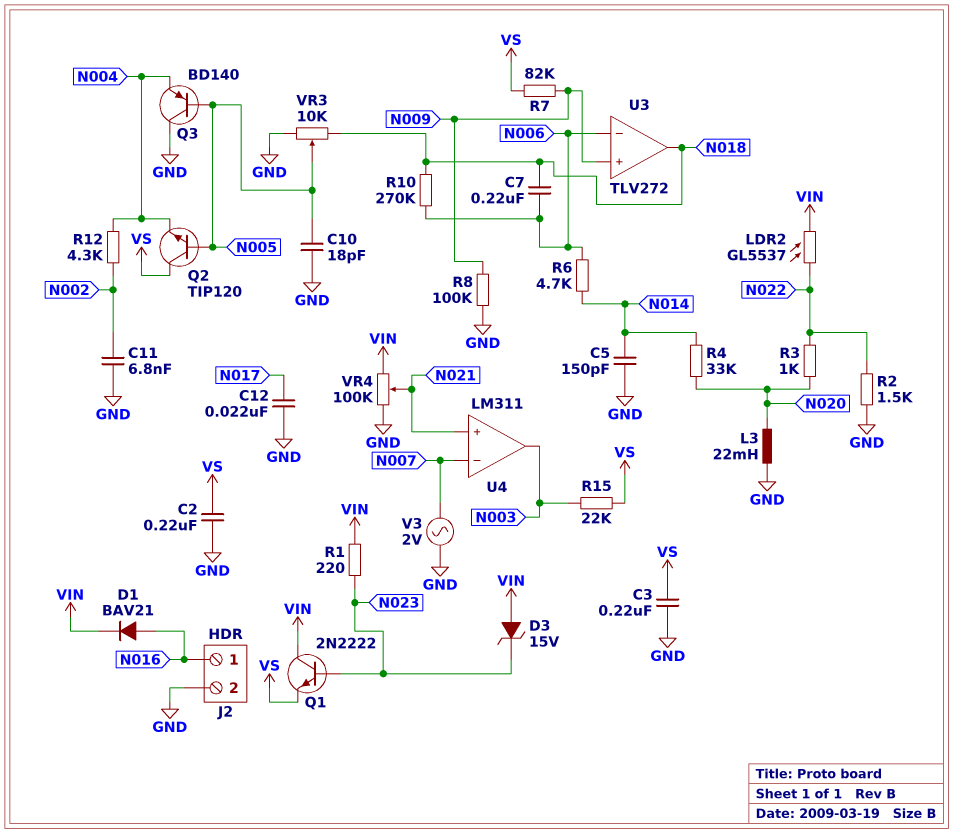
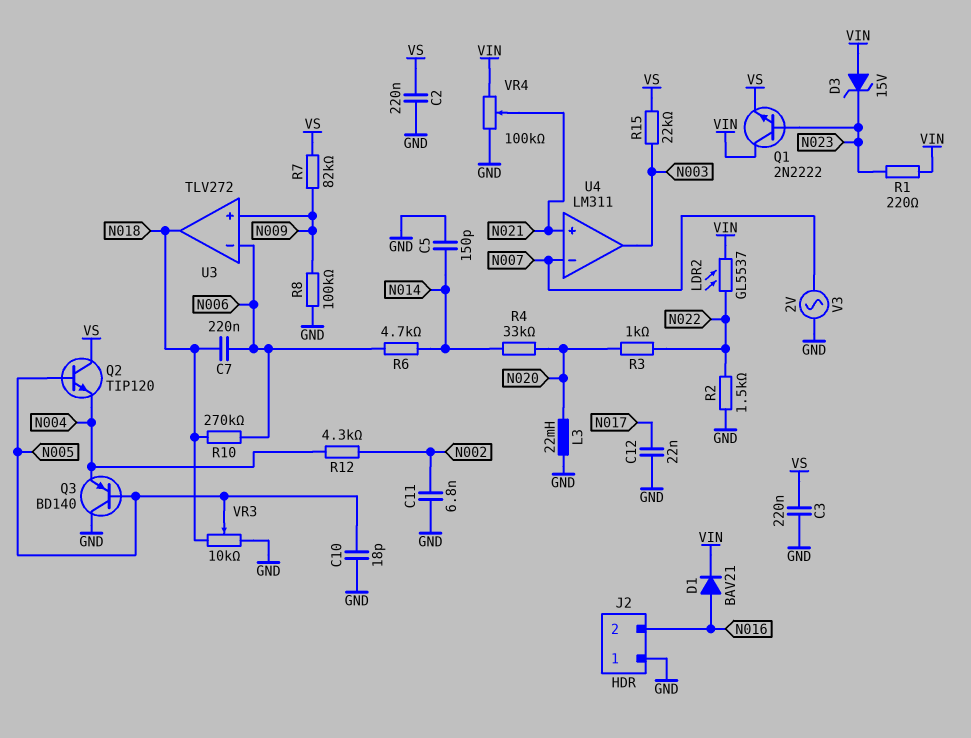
J2 pin 1: N016 -> GND
J2 pin 2: GND -> N016

